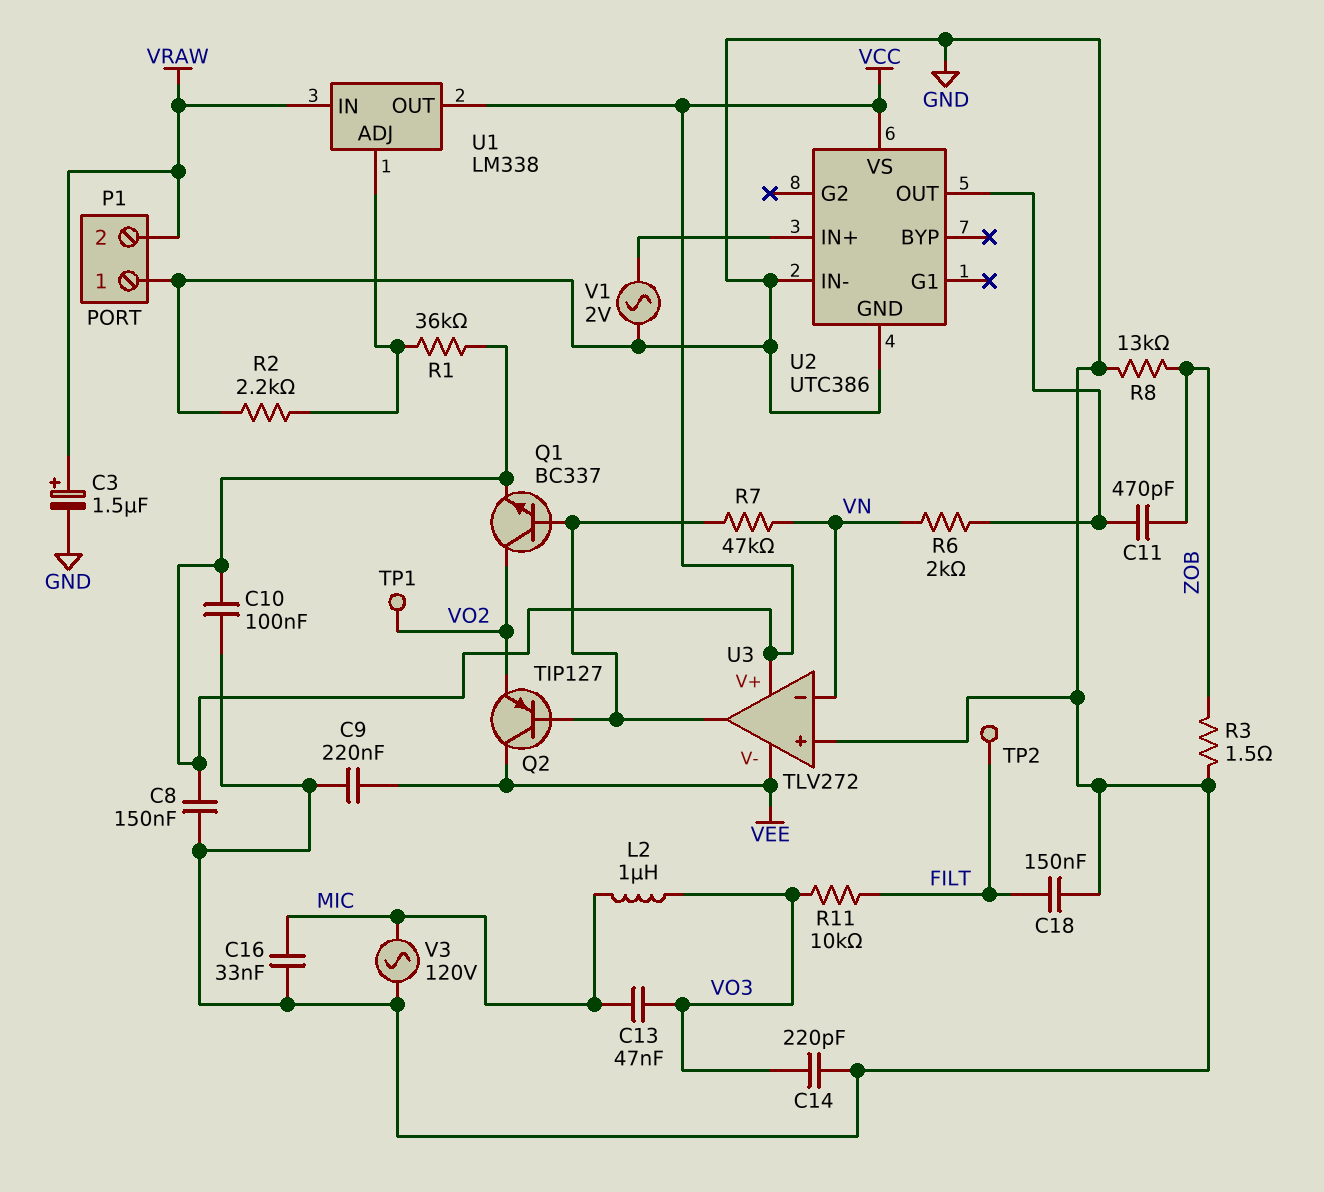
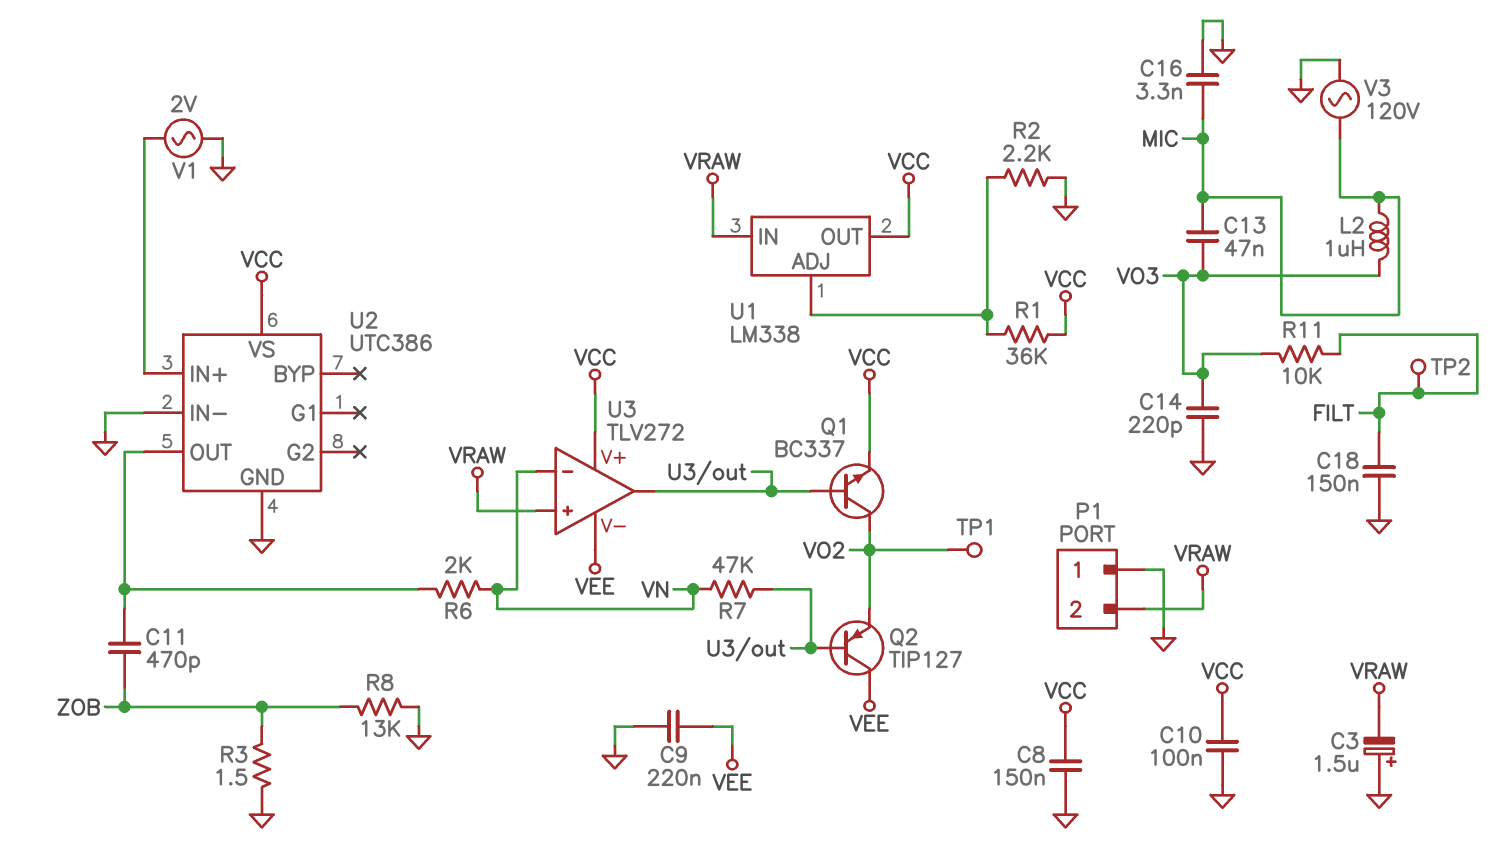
C3: 1.5uF (plus VRAW, minus GND) -> 1.5uF (plus GND, minus VRAW)
C16: 33nF (GND, MIC) -> 3.3nF (GND, MIC)
U3 pin in+: GND -> VRAW

